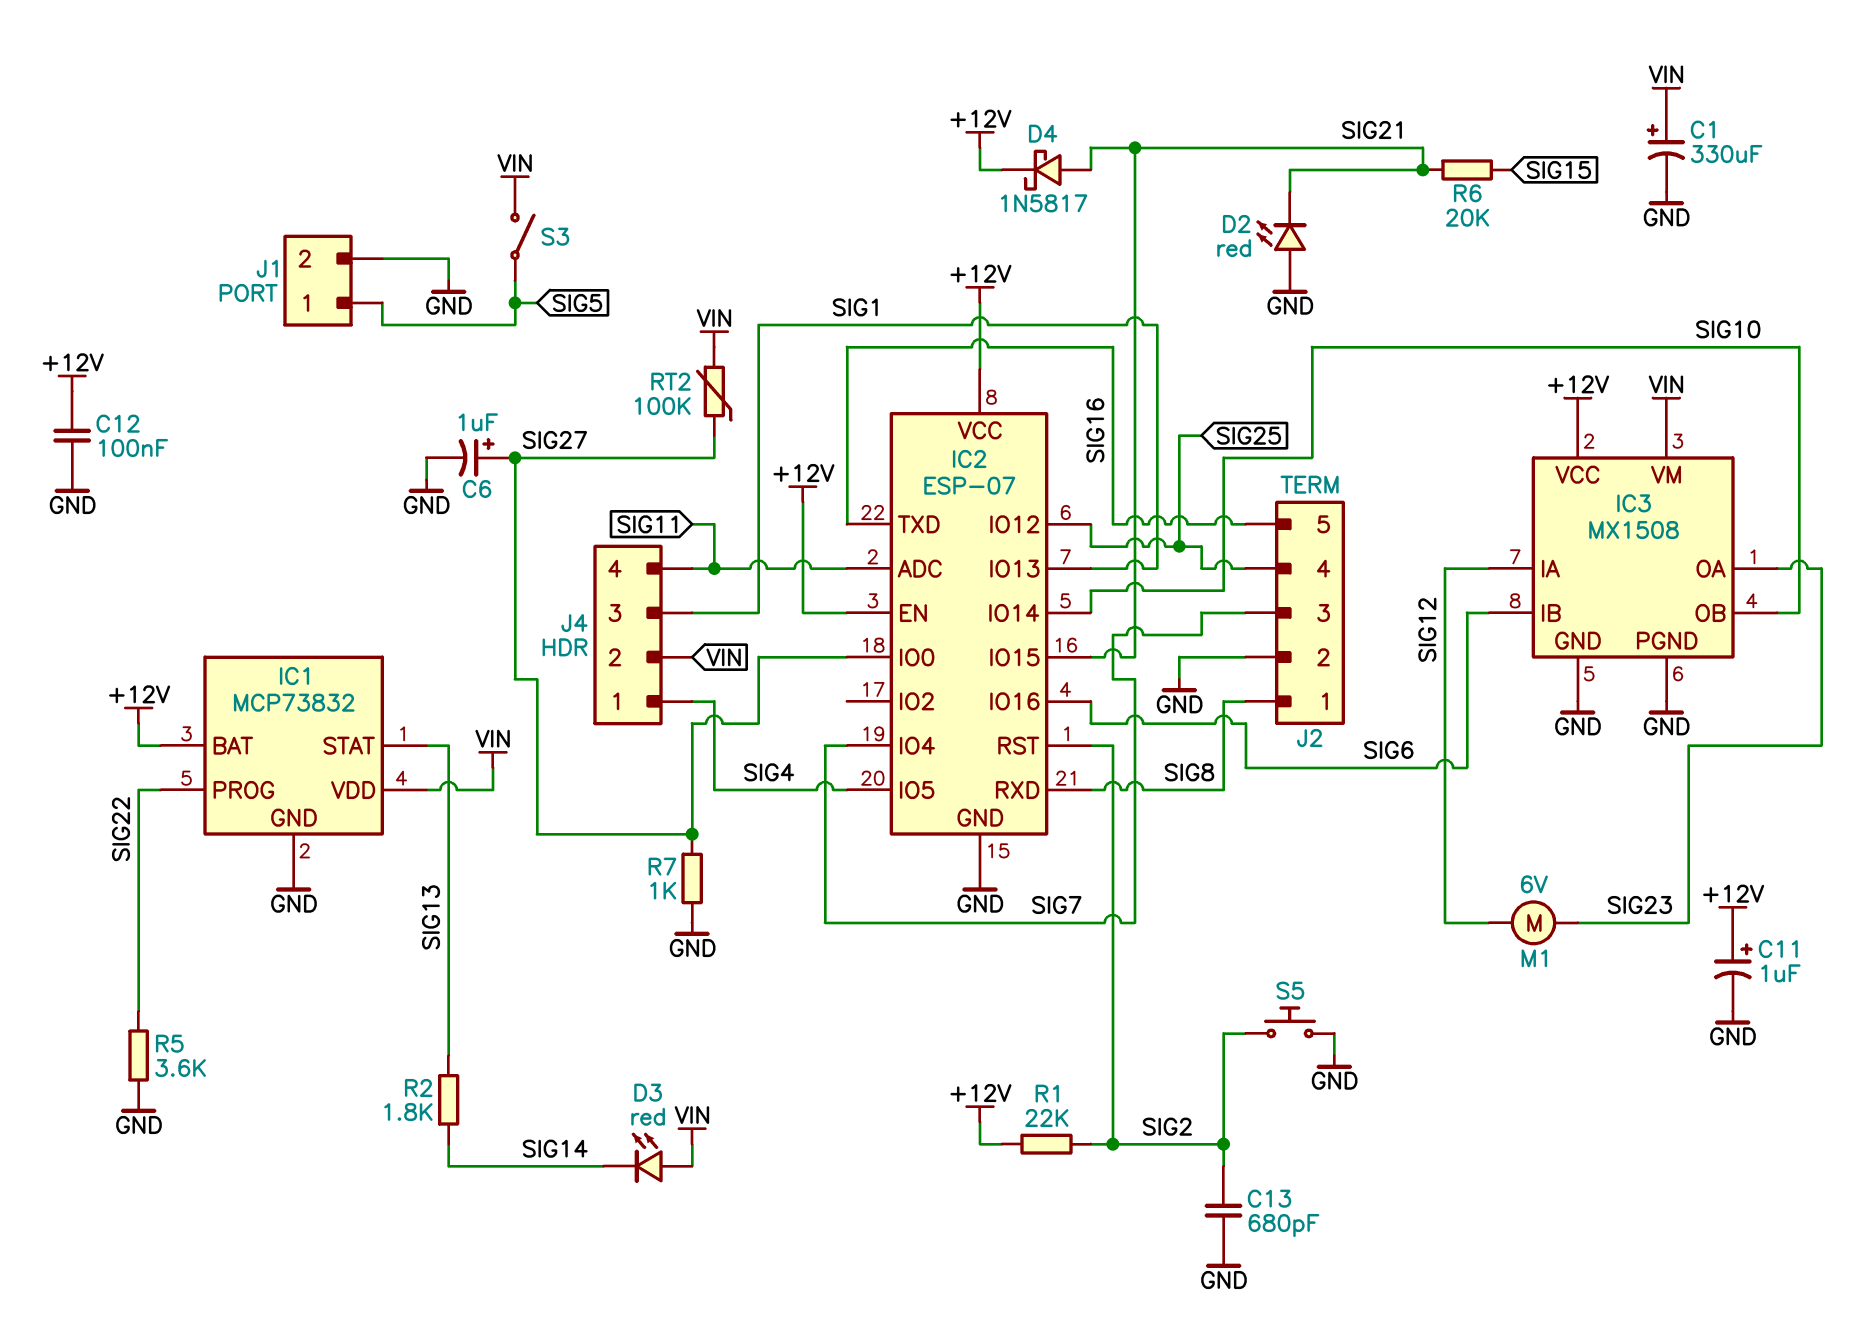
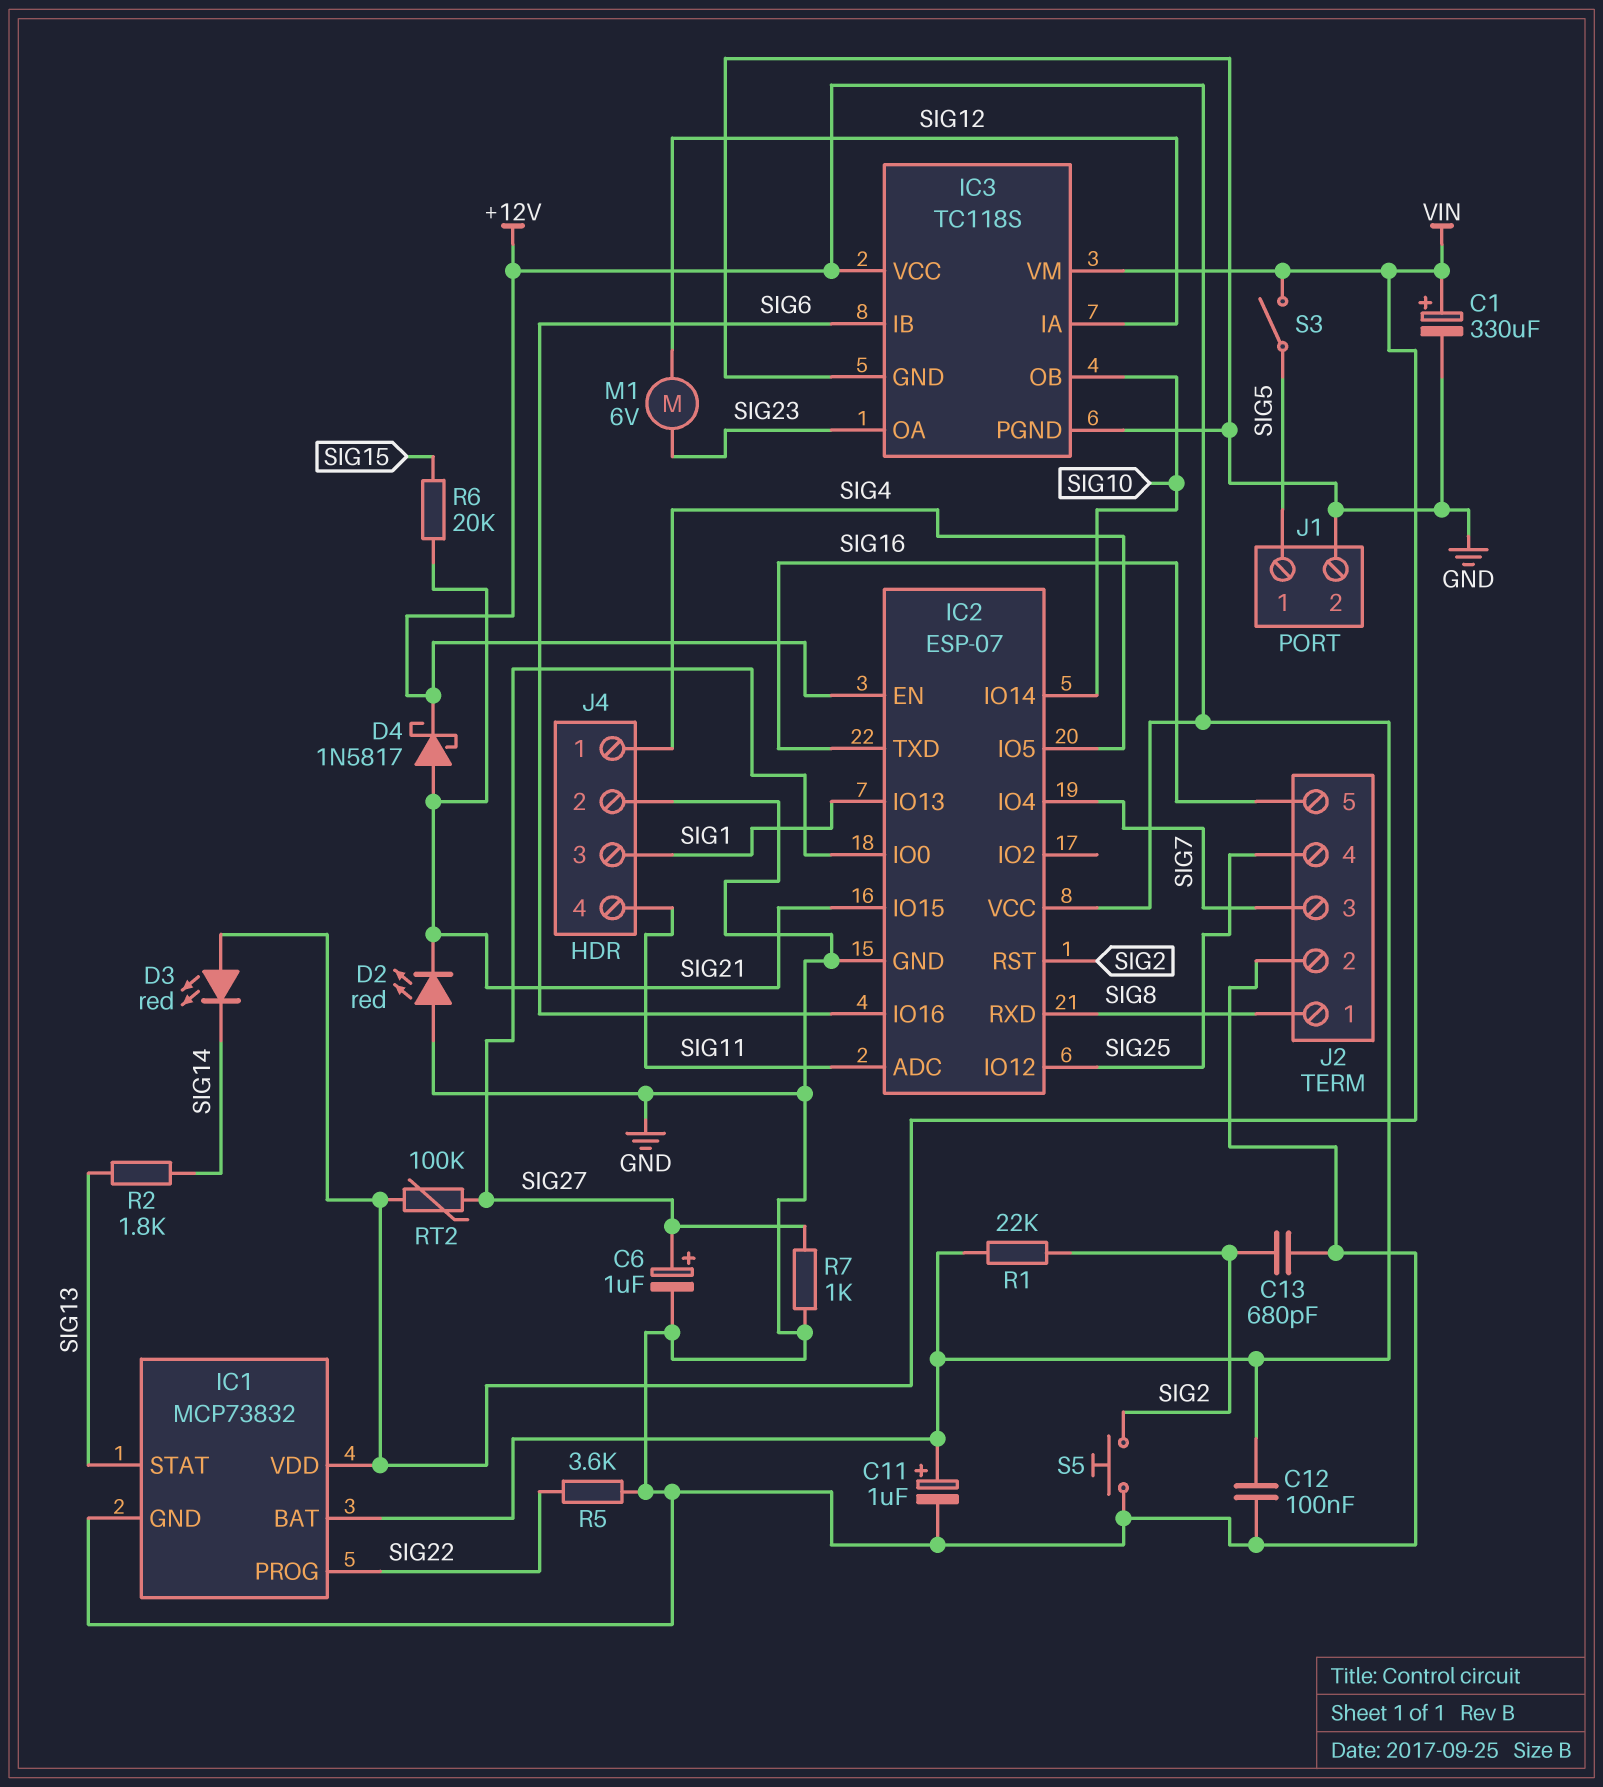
IC3: MX1508 -> TC118S
J4 pin 2: VIN -> GND

